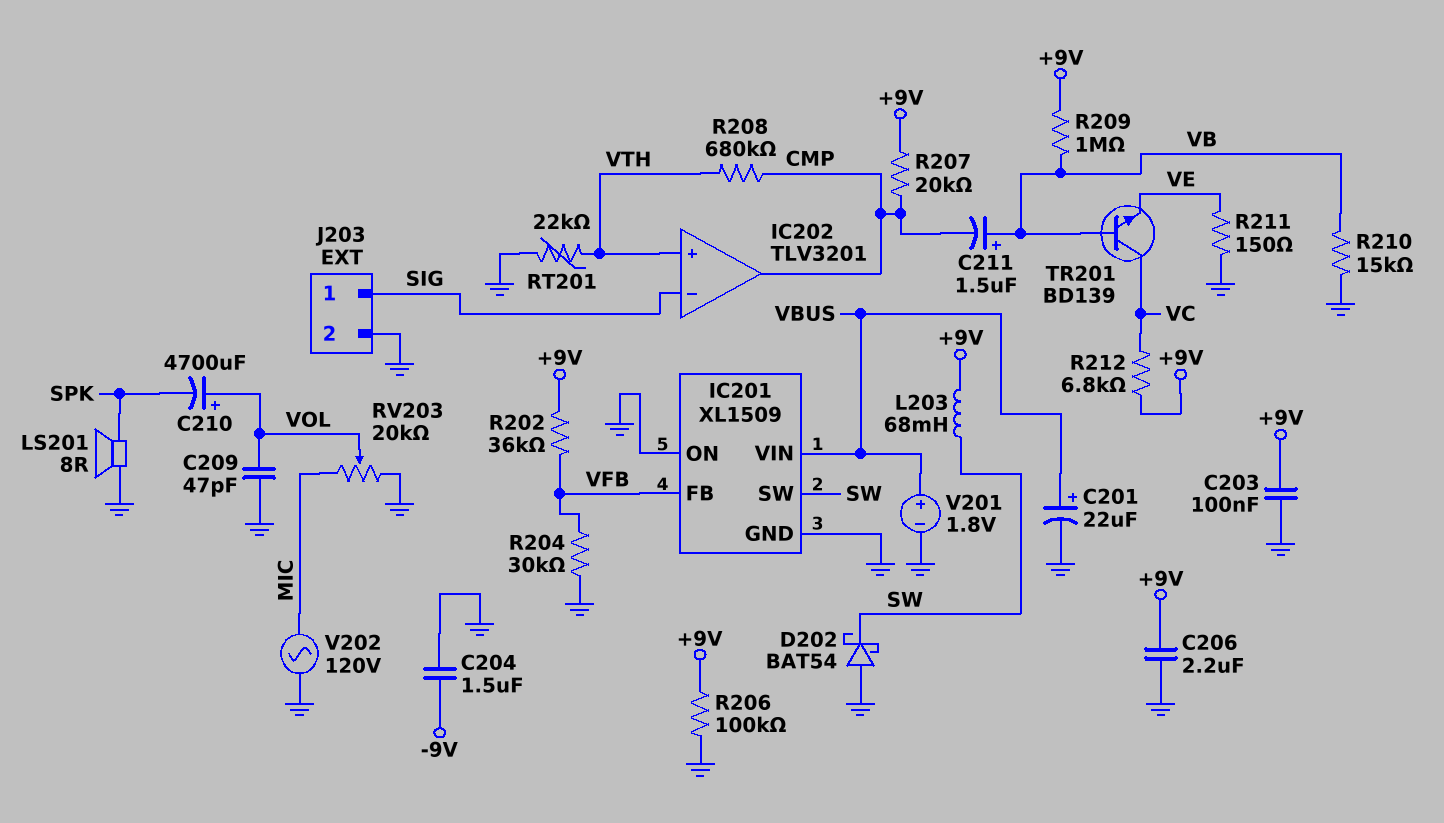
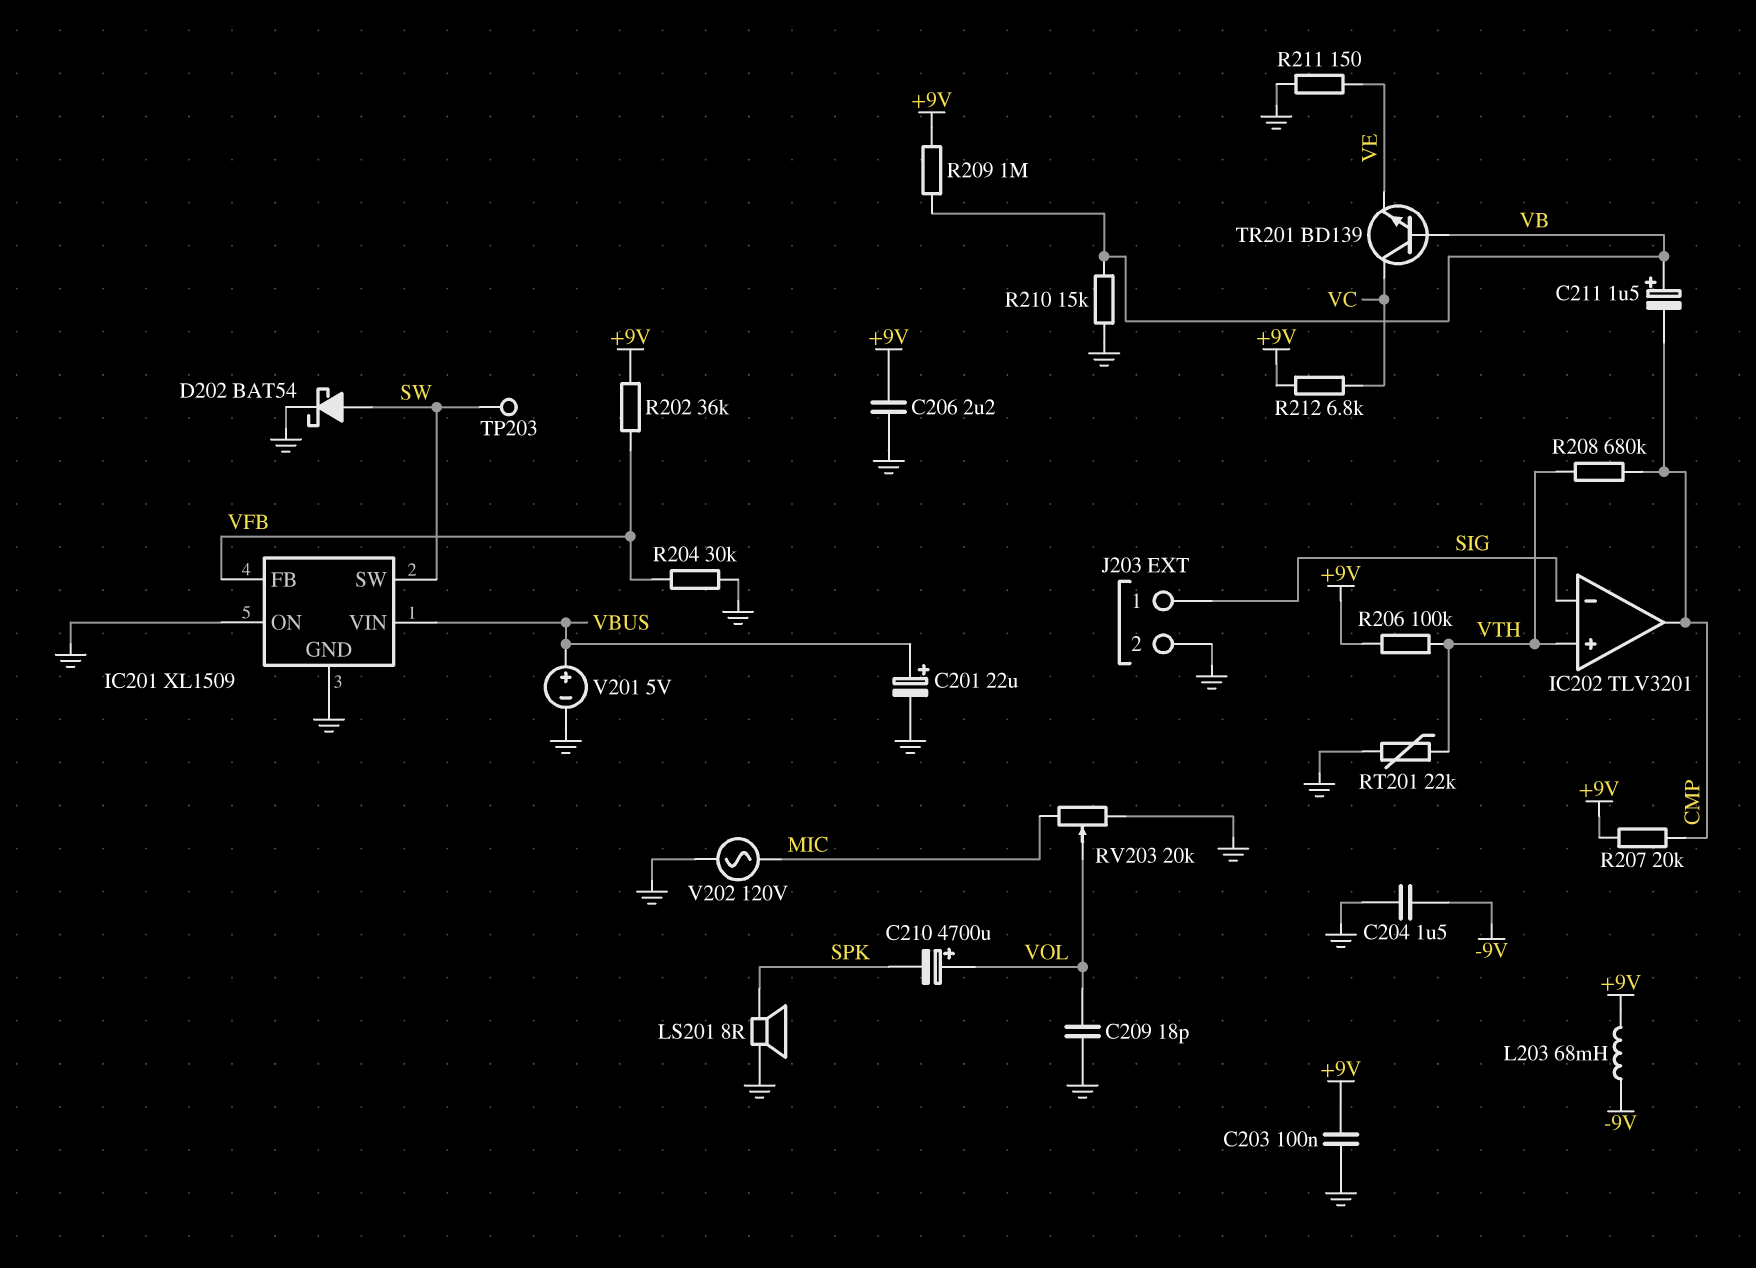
C209: 47pF (GND, VOL) -> 18pF (GND, VOL)
D202: schottky BAT54 (A GND, K SW) -> schottky BAT54 (A SW, K GND)
L203: 68mH (+9V, SW) -> 68mH (+9V, -9V)
R206: 100k (+9V, GND) -> 100k (+9V, VTH)
TP203: none -> test point (SW)
V201: 1.8V (plus VBUS, minus GND) -> 5V (plus VBUS, minus GND)

